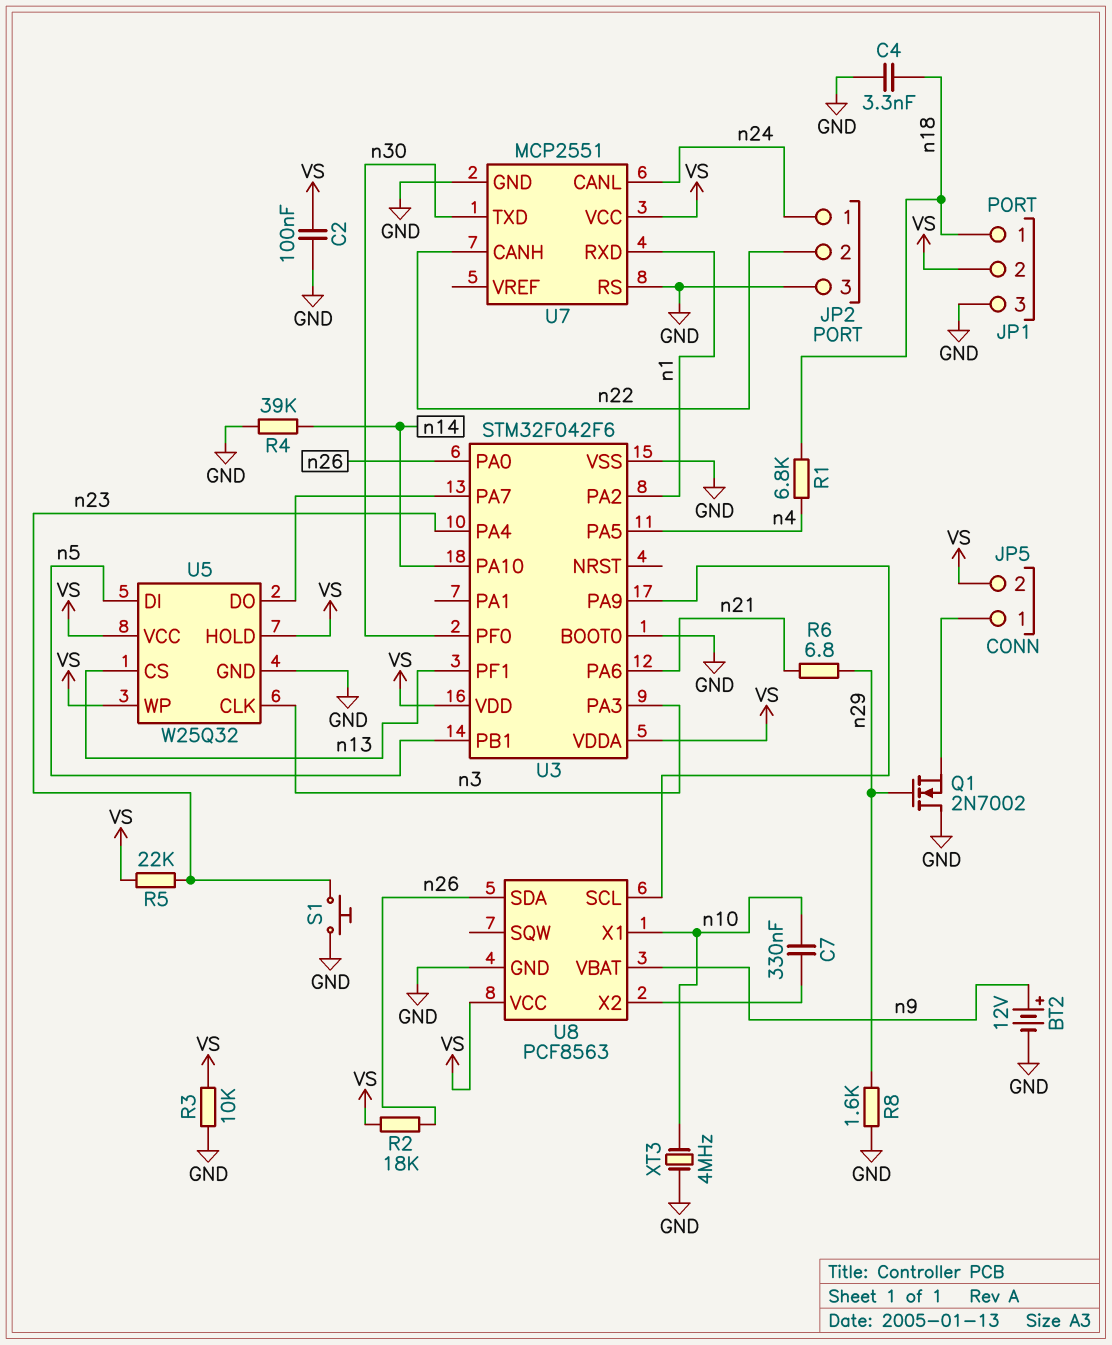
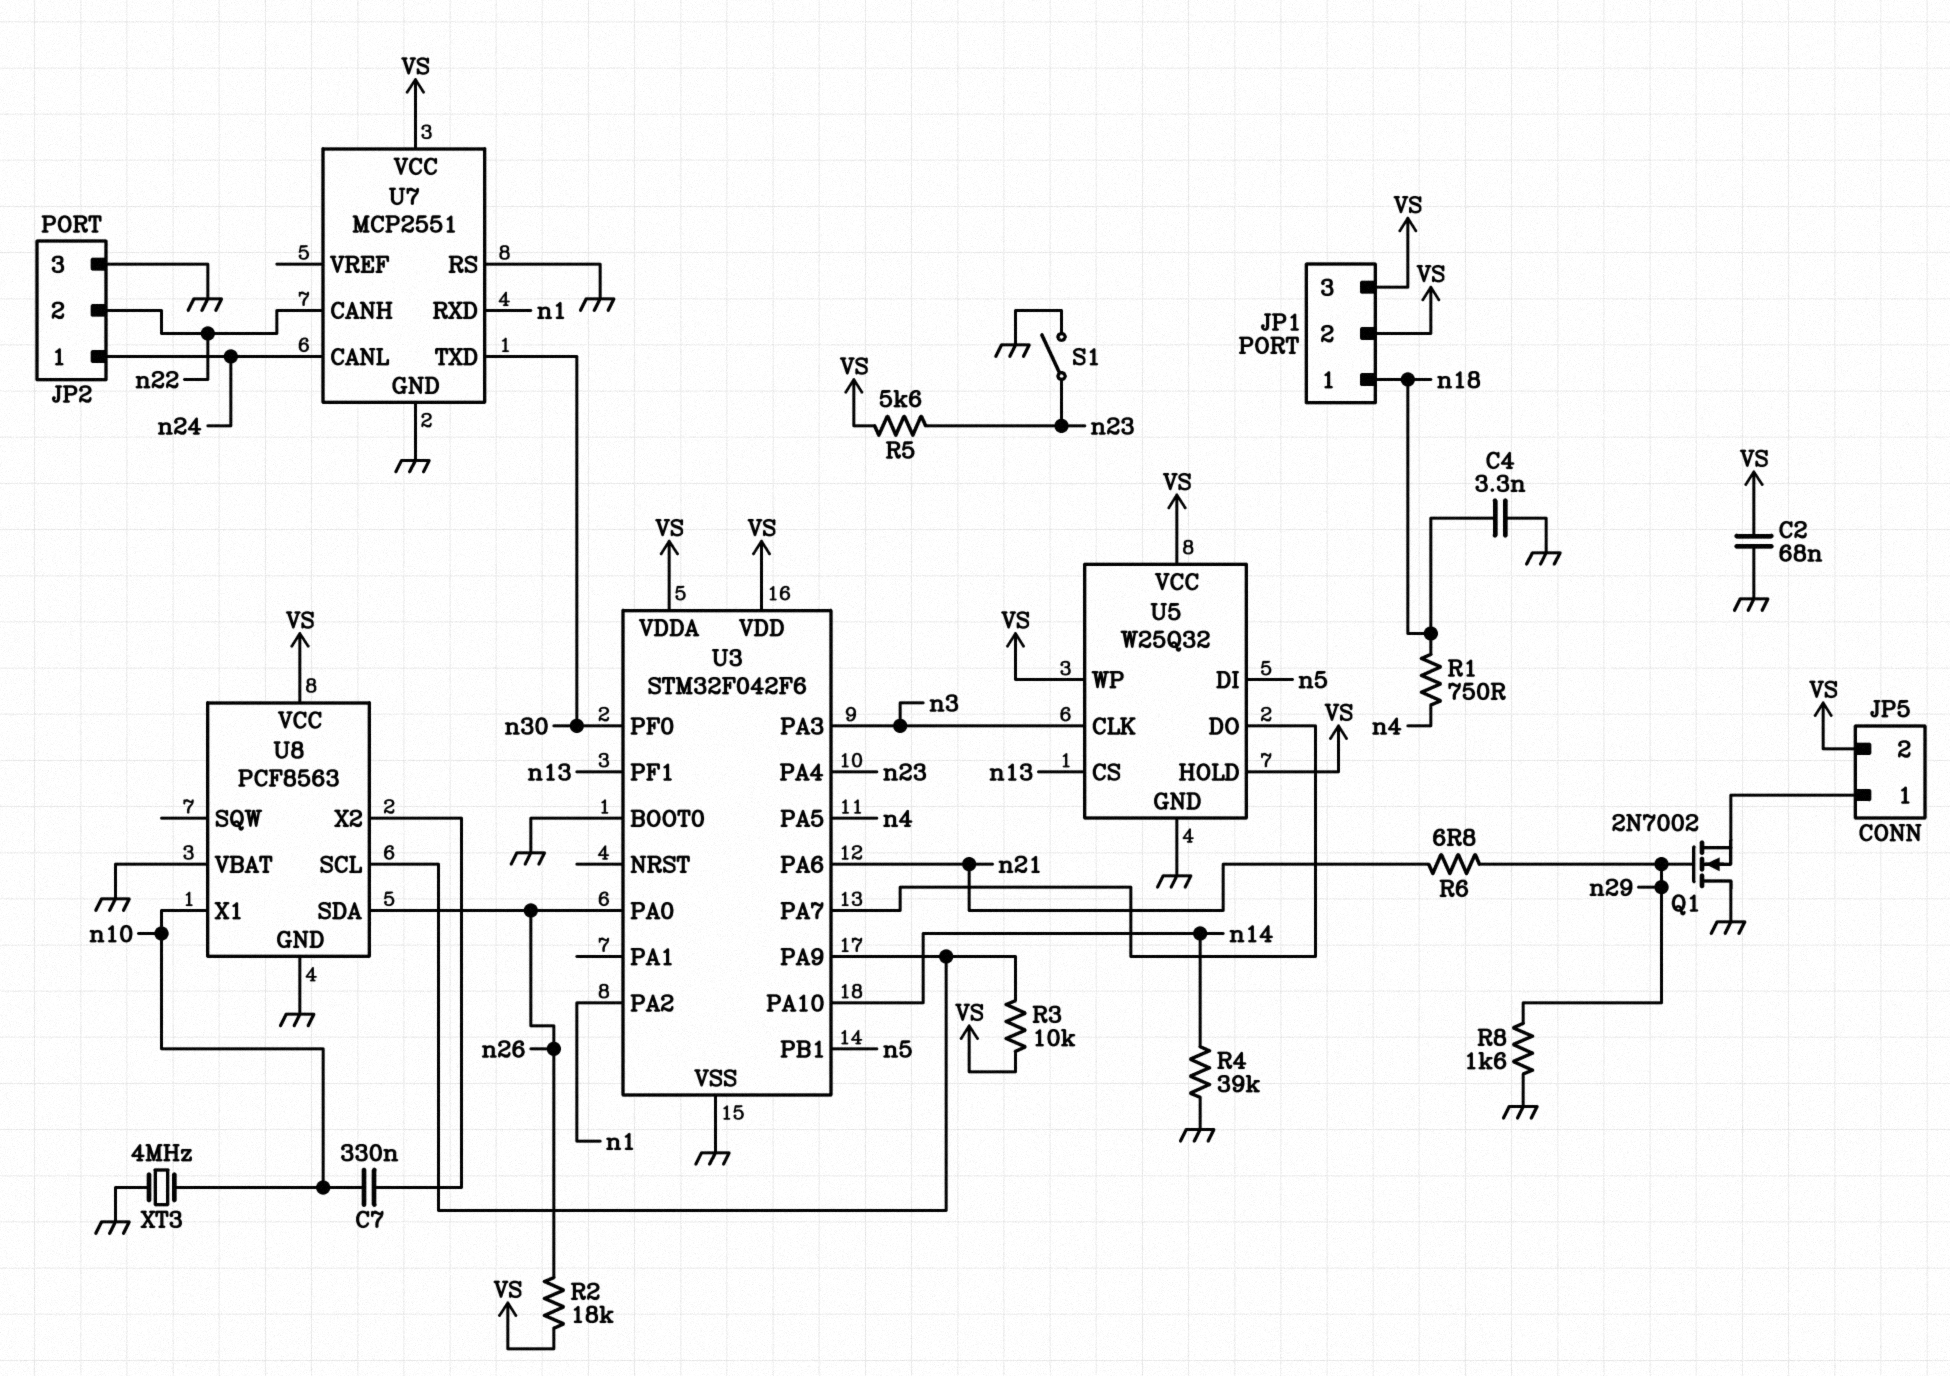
BT2: 12V (plus n9, minus GND) -> none
C2: 100nF (GND, VS) -> 68nF (GND, VS)
JP1 pin 3: GND -> VS
R1: 6.8k (n4, n18) -> 750 (n4, n18)
R3: 10k (GND, VS) -> 10k (U3/PA9, VS)
R5: 22k (VS, n23) -> 5.6k (VS, n23)
S1: button (GND, n23) -> switch (GND, n23)
U8 pin VBAT: n9 -> GND

